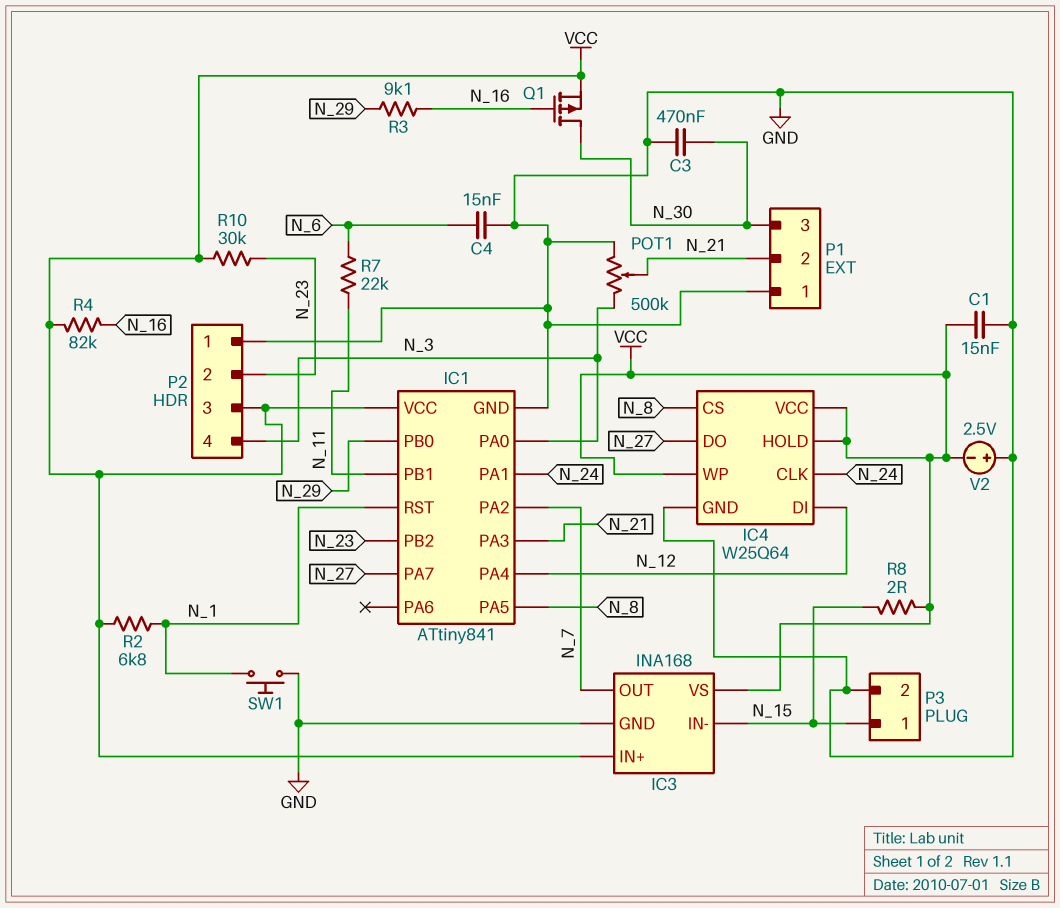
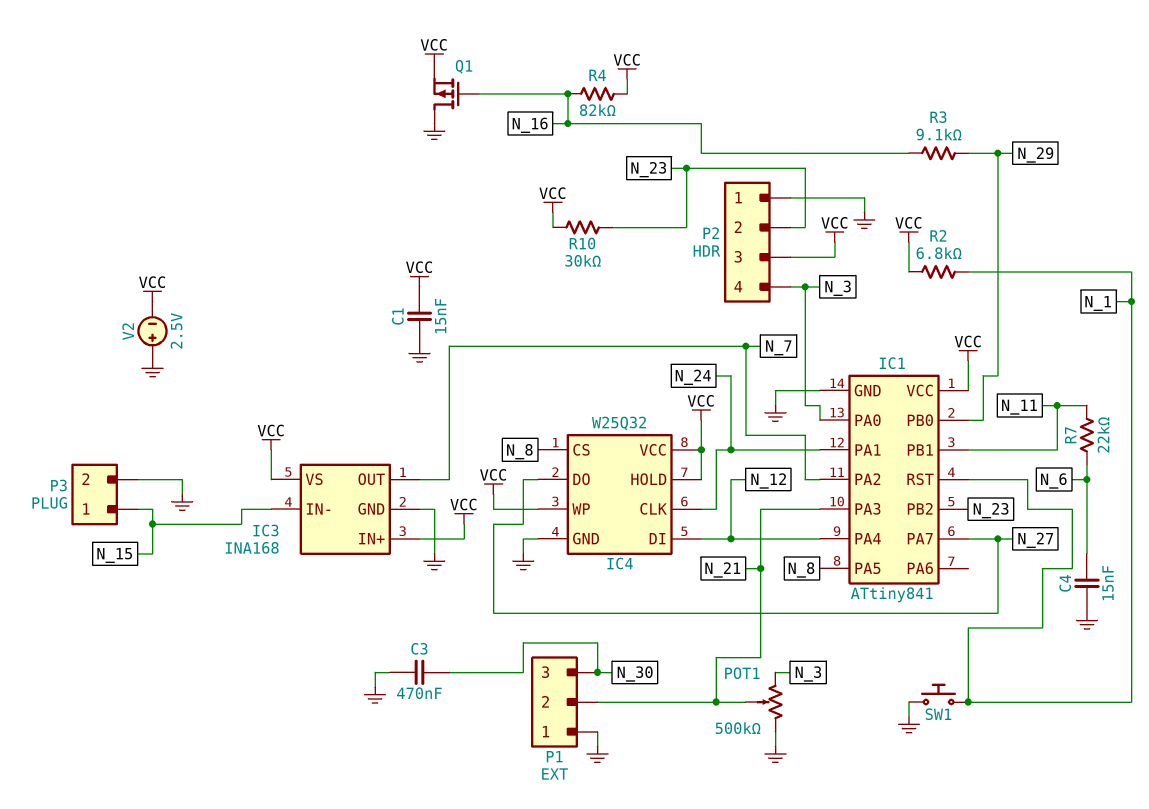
IC4: W25Q64 -> W25Q32
Q1: PMOS (G N_16, D N_30, S VCC) -> PMOS (G N_16, D GND, S VCC)
R8: 2 (N_15, VCC) -> none

